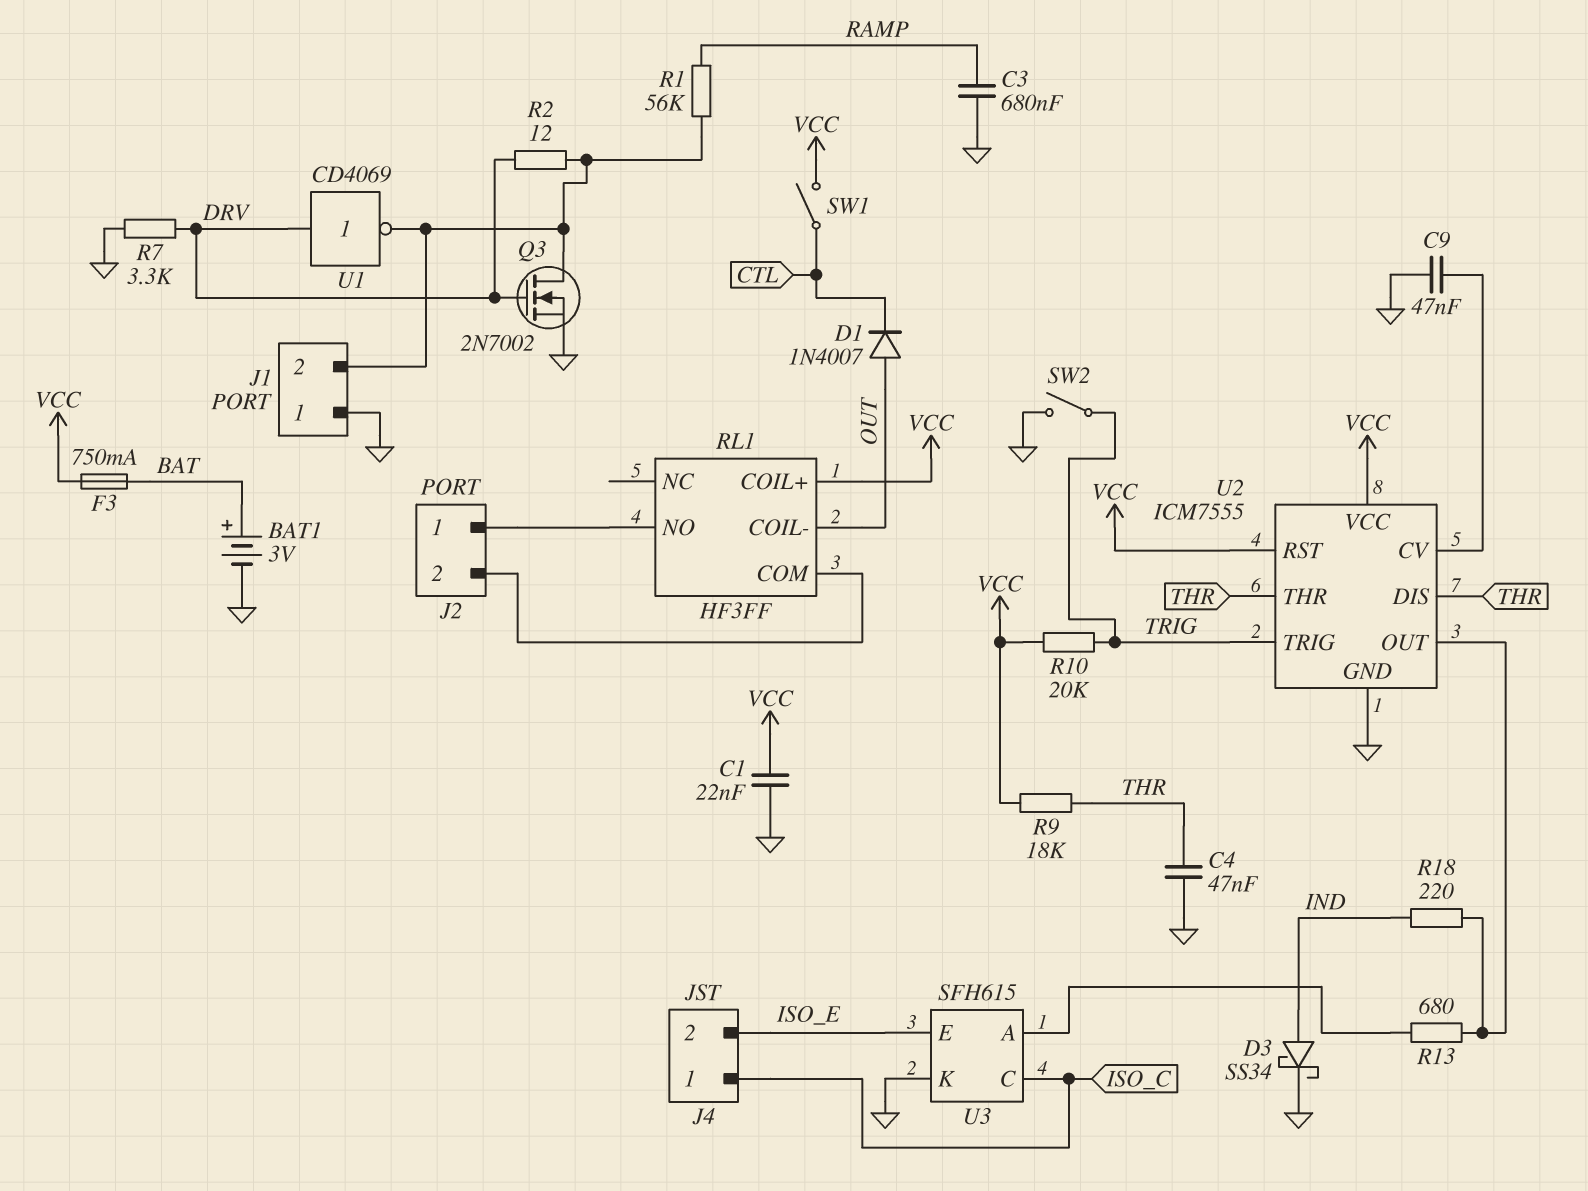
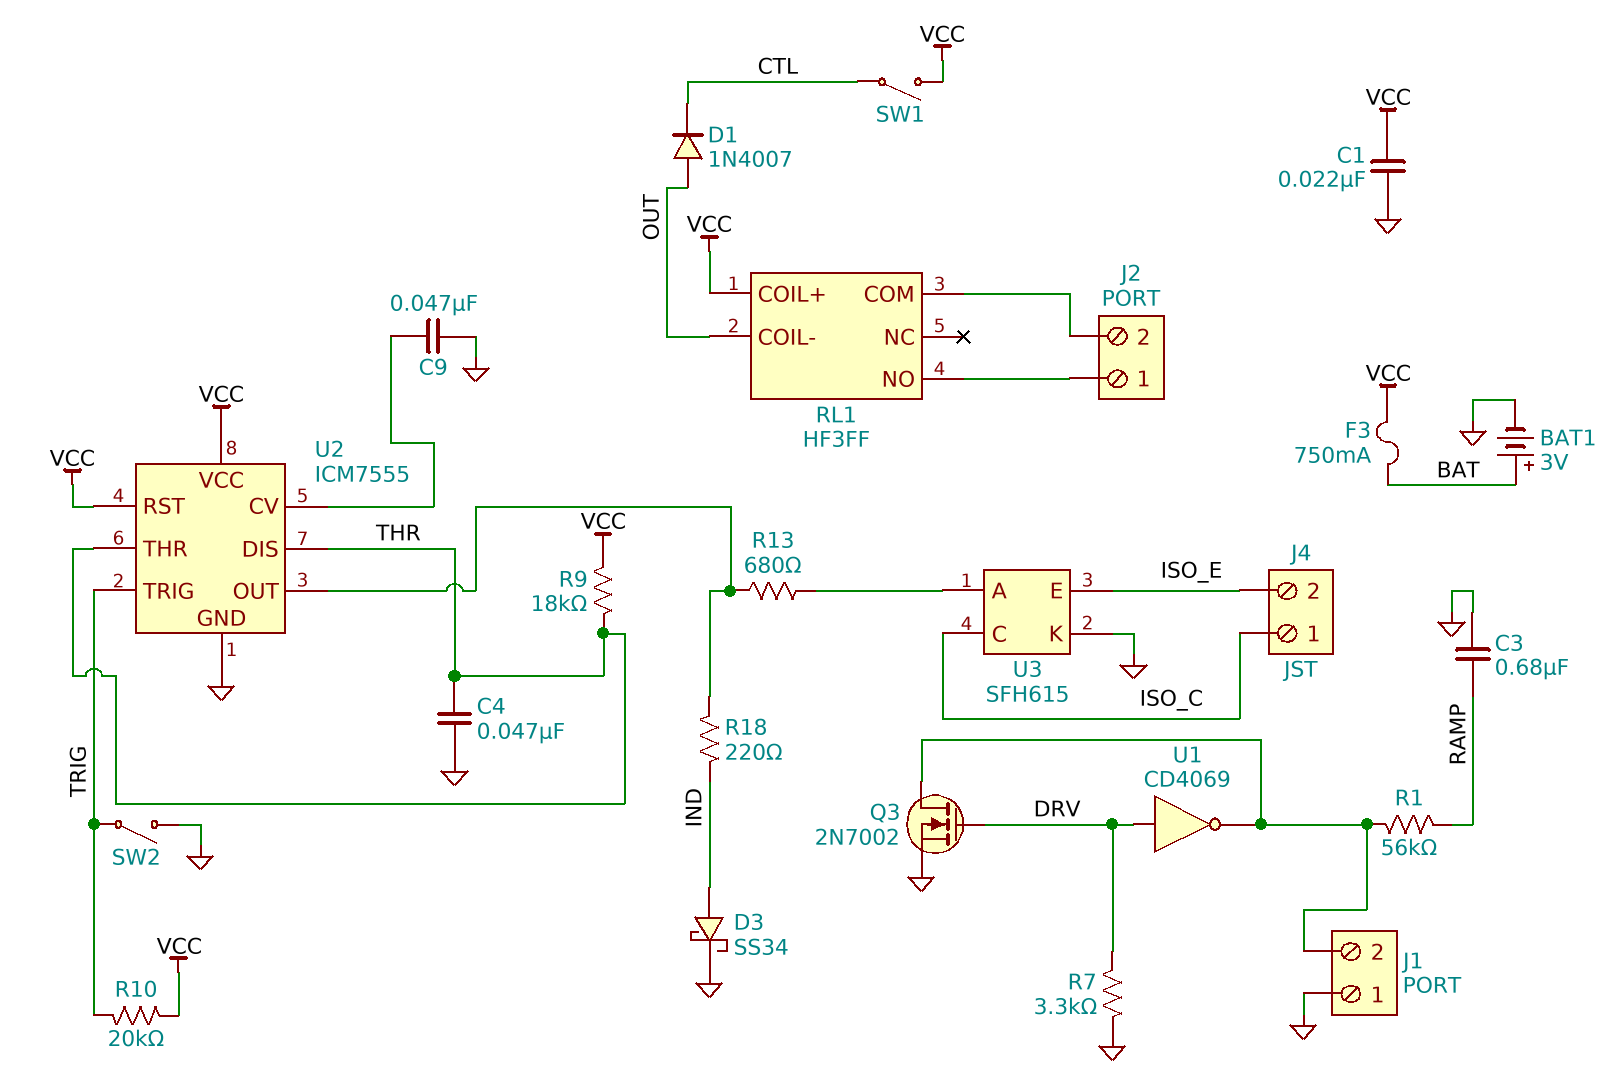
R2: 12 (DRV, J1/2) -> none

